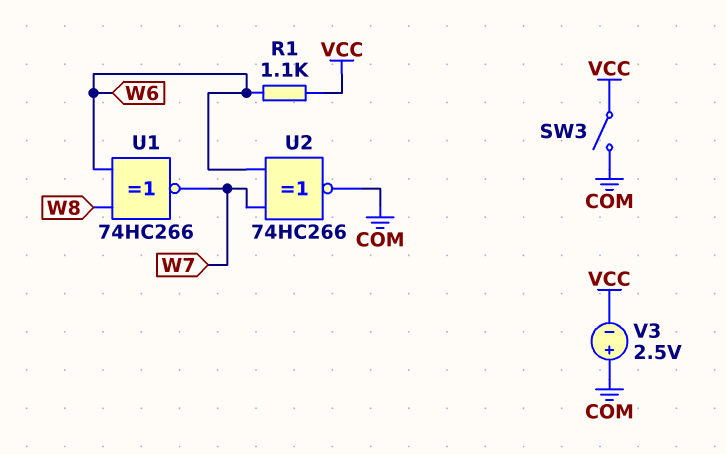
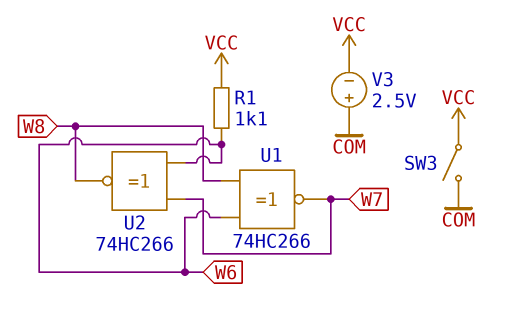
U2: XNOR 74HC266 (in W6, in W7, out COM) -> XNOR 74HC266 (in W6, in W7, out W8)

